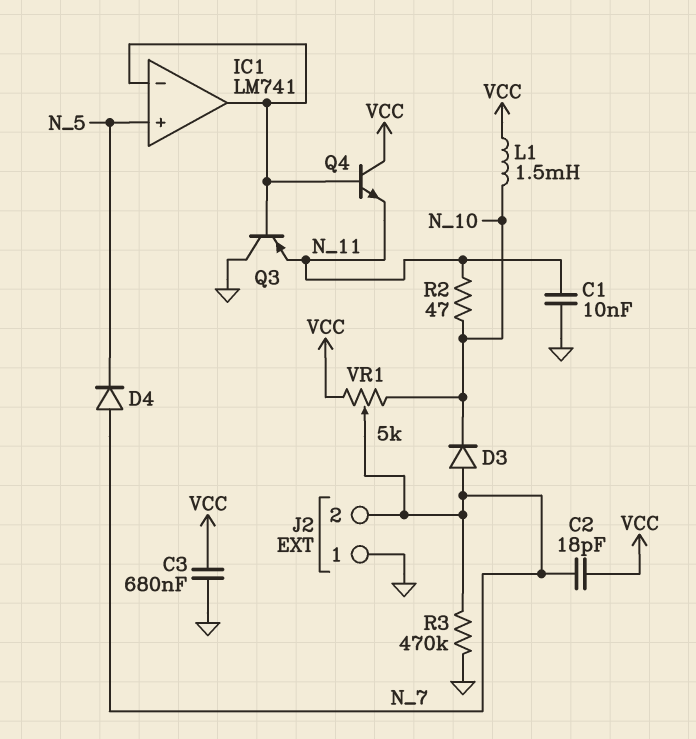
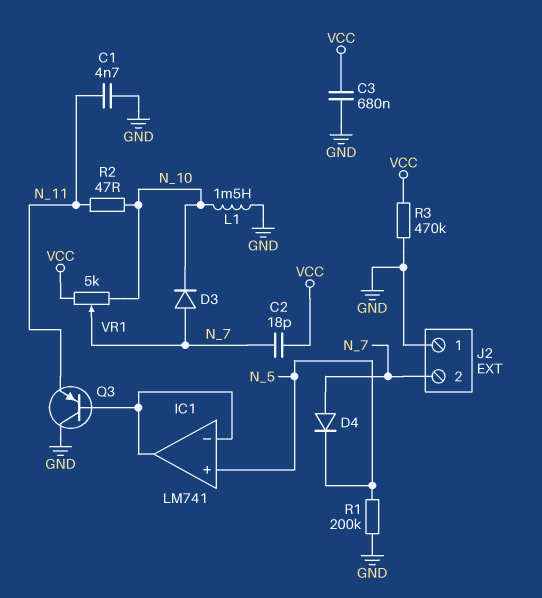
C1: 10nF (GND, N_11) -> 4.7nF (GND, N_11)
L1: 1.5mH (N_10, VCC) -> 1.5mH (GND, N_10)
Q4: NPN (B IC1/in-, C VCC, E N_11) -> none
R1: none -> 200k (GND, N_5)
R3: 470k (GND, N_7) -> 470k (GND, VCC)

